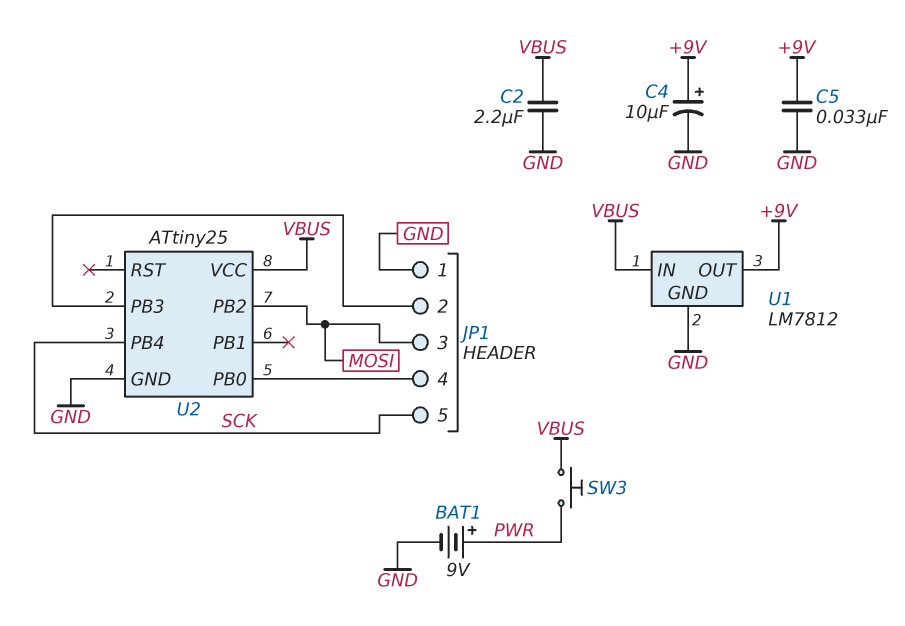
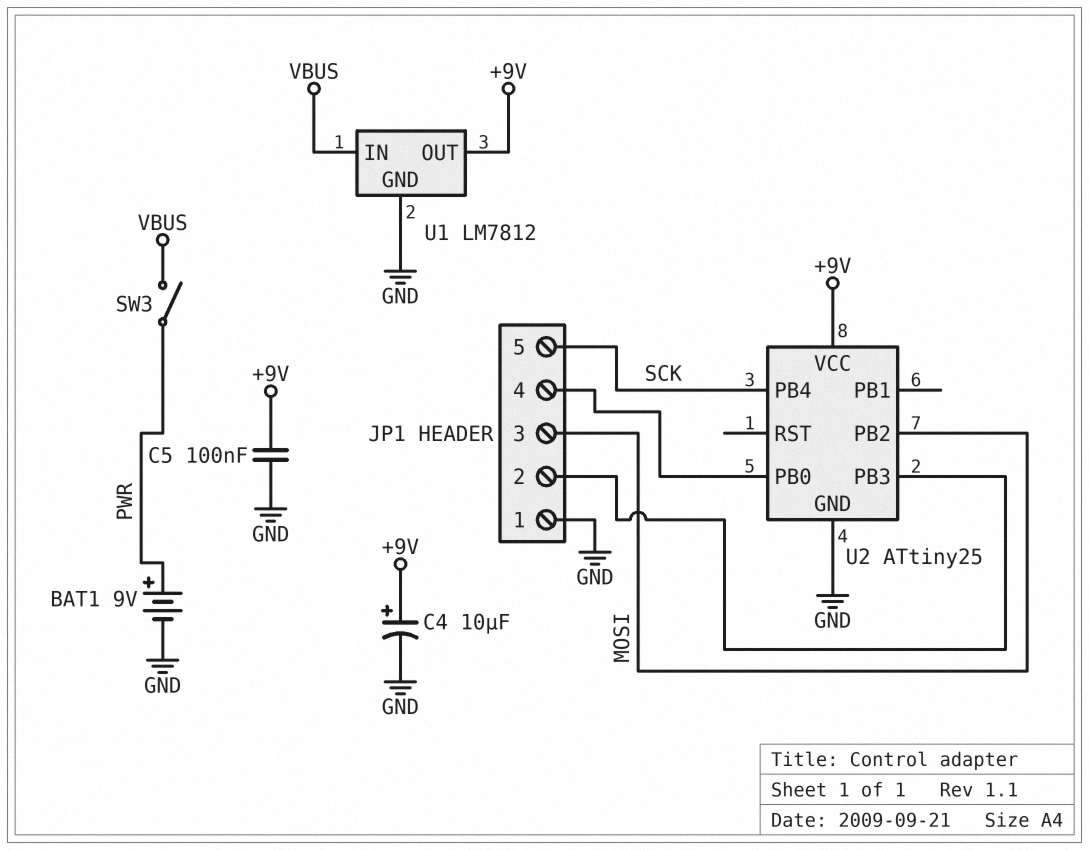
C2: 2.2uF (GND, VBUS) -> none
C5: 33nF (+9V, GND) -> 100nF (+9V, GND)
SW3: button (PWR, VBUS) -> switch (PWR, VBUS)
U2 pin VCC: VBUS -> +9V

